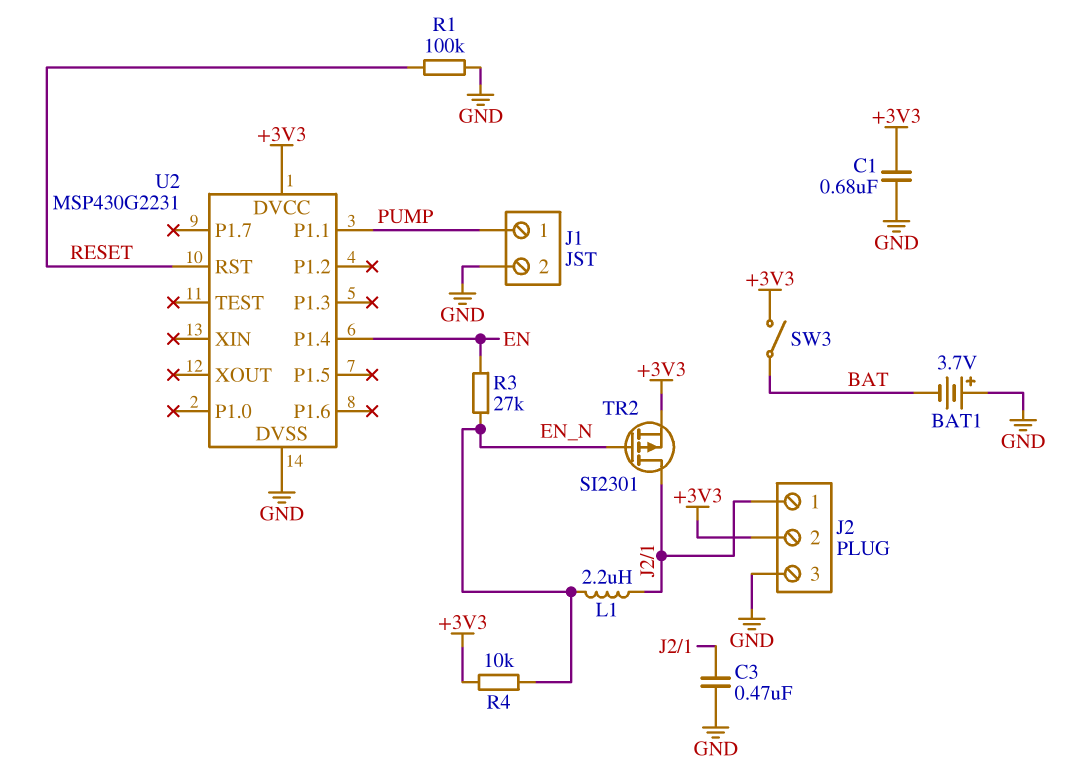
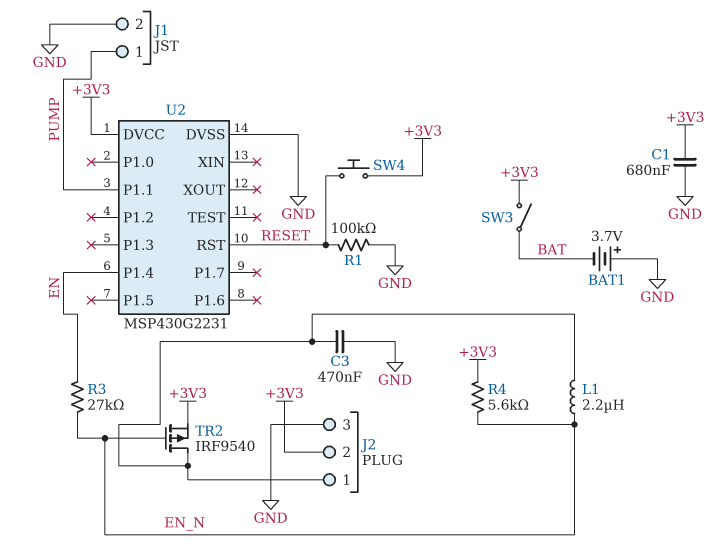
R4: 10k (+3V3, EN_N) -> 5.6k (+3V3, EN_N)
SW4: none -> button (+3V3, RESET)
TR2: PMOS SI2301 (G EN_N, D J2/1, S +3V3) -> PMOS IRF9540 (G EN_N, D J2/1, S +3V3)

